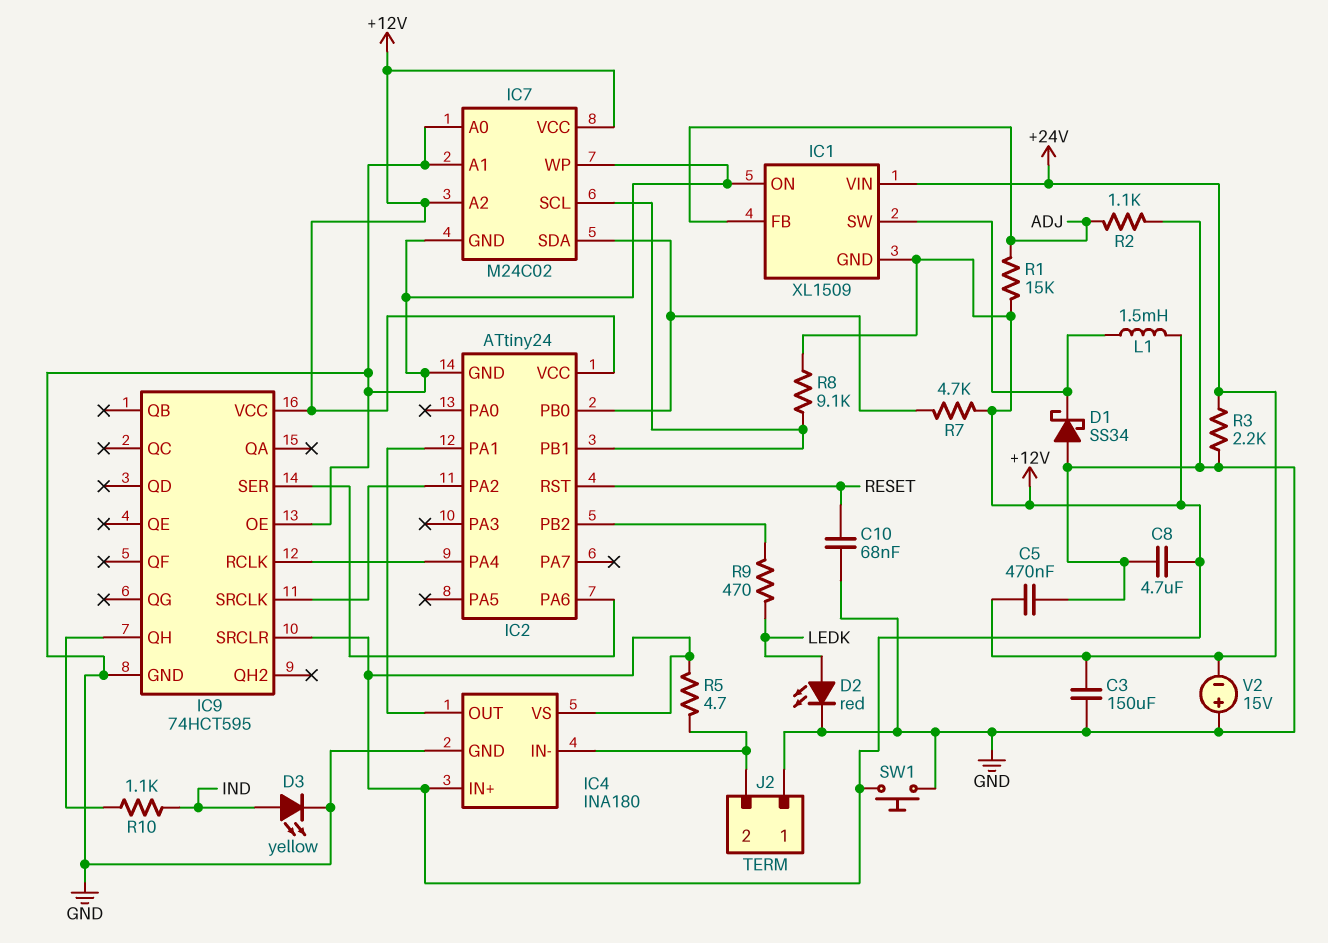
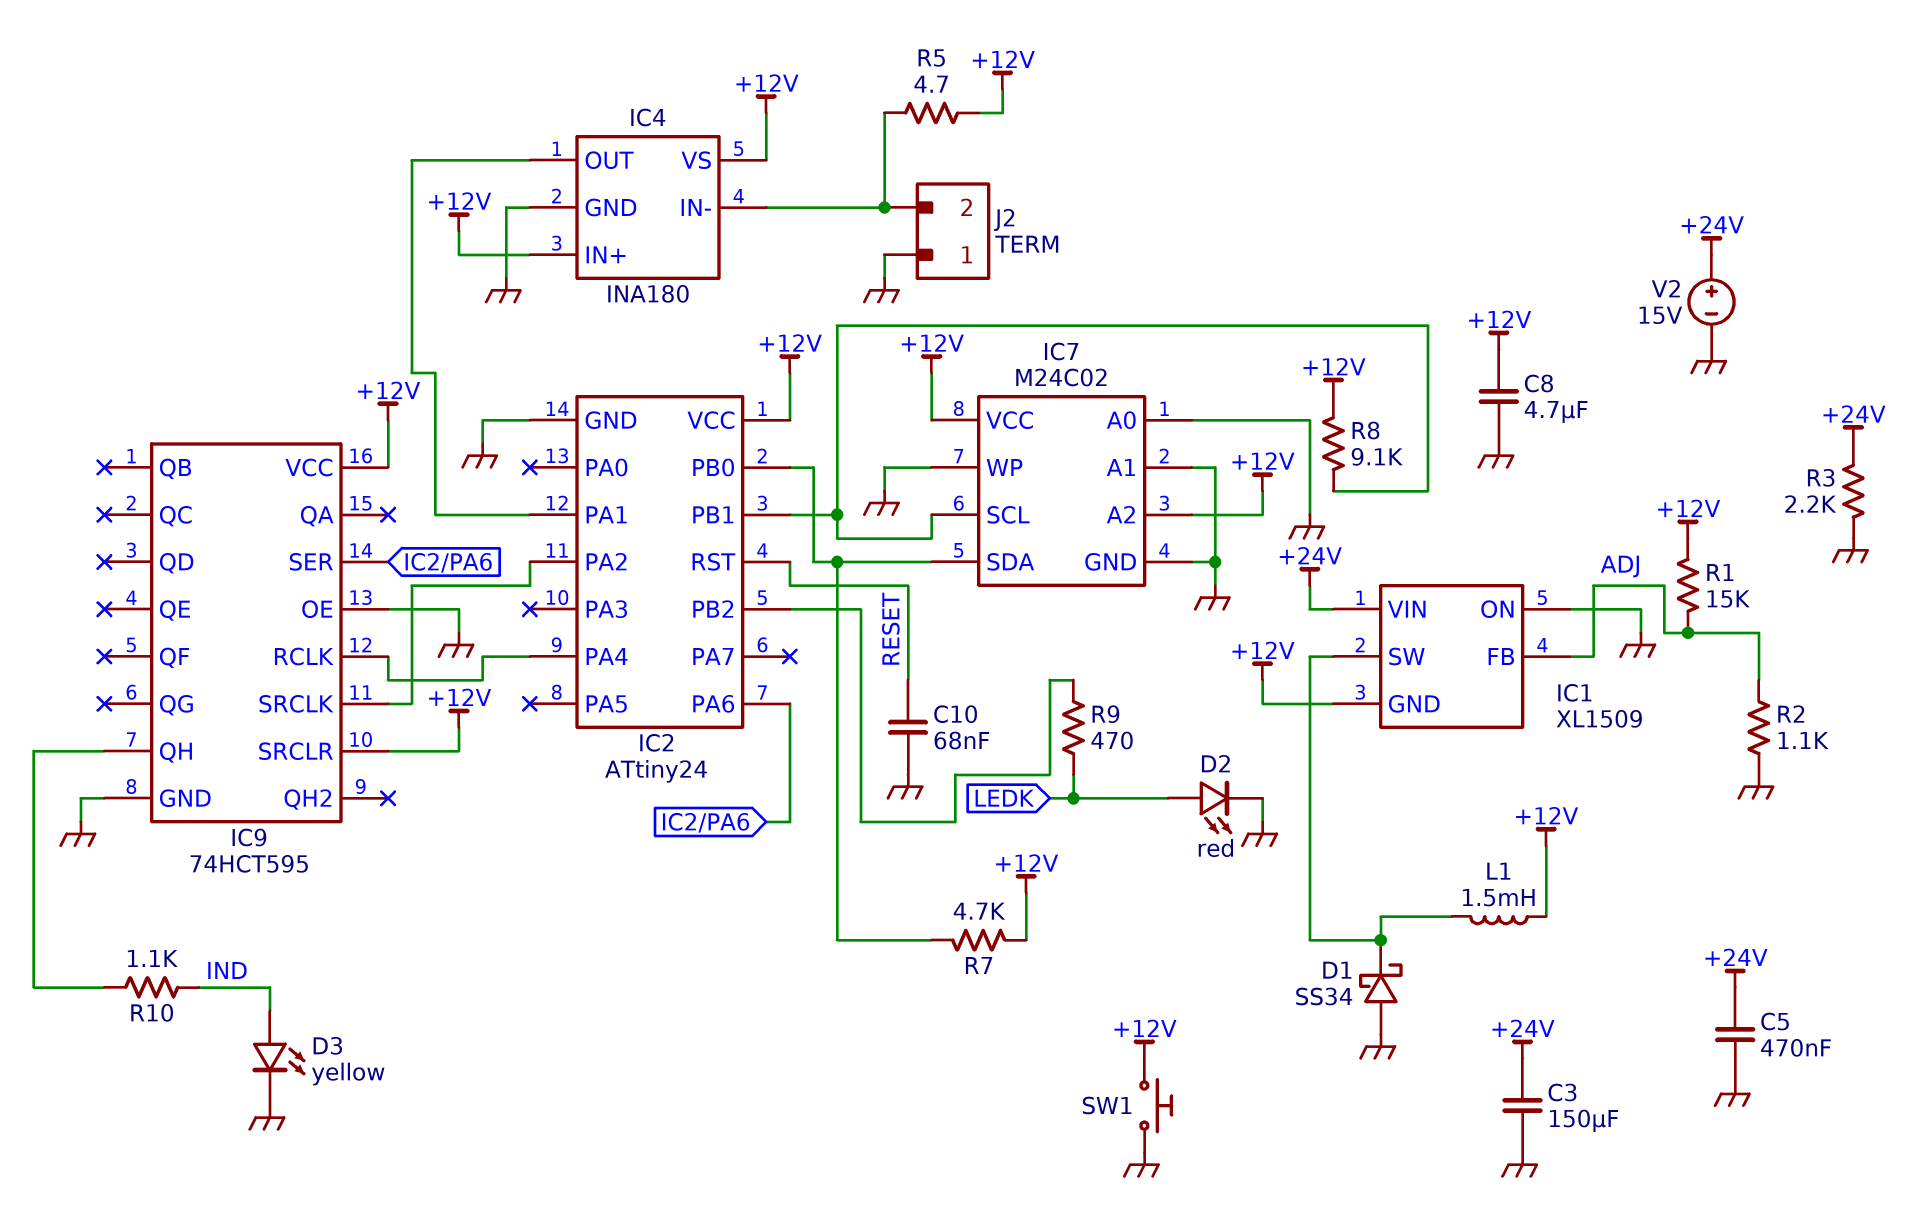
V2: 15V (plus GND, minus +24V) -> 15V (plus +24V, minus GND)

